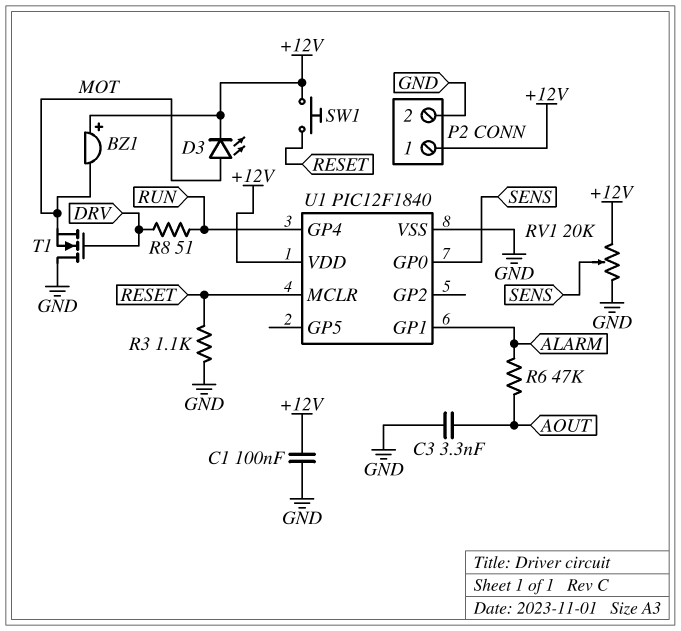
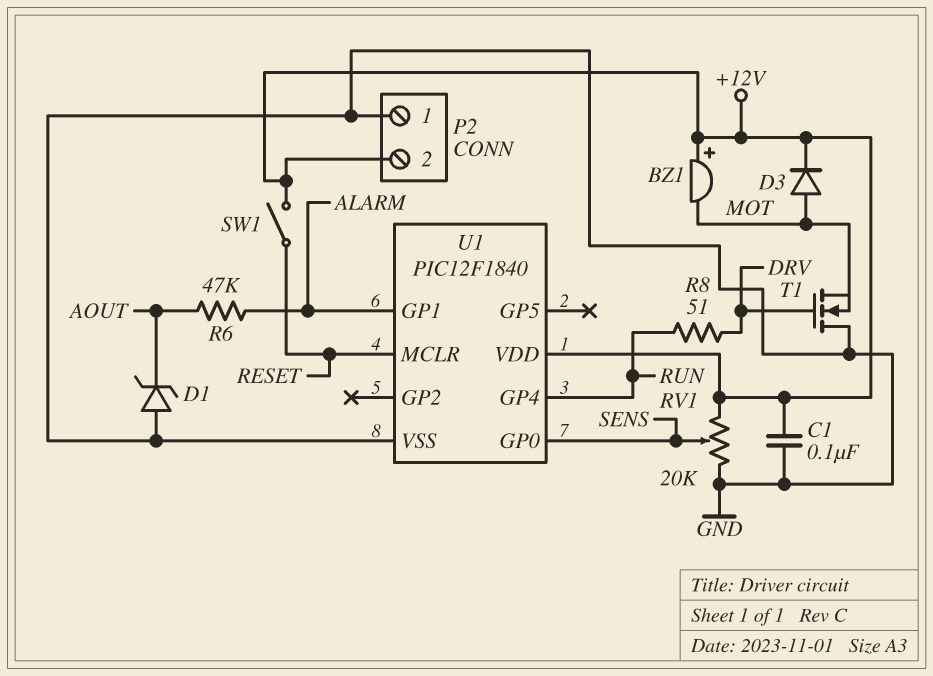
C3: 3.3nF (AOUT, GND) -> none
D1: none -> zener (A GND, K AOUT)
D3: LED (A MOT, K +12V) -> diode (A MOT, K +12V)
P2 pin 1: +12V -> GND
P2 pin 2: GND -> +12V
R3: 1.1k (GND, RESET) -> none
SW1: button (+12V, RESET) -> switch (+12V, RESET)

